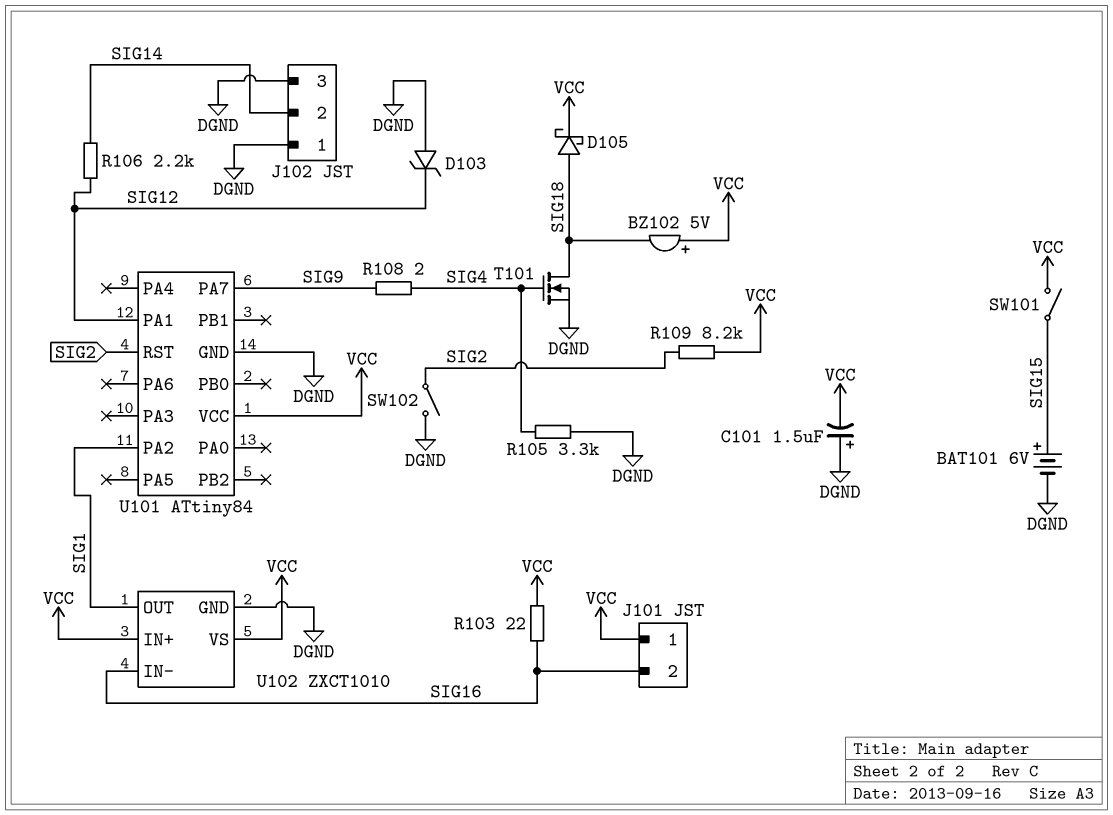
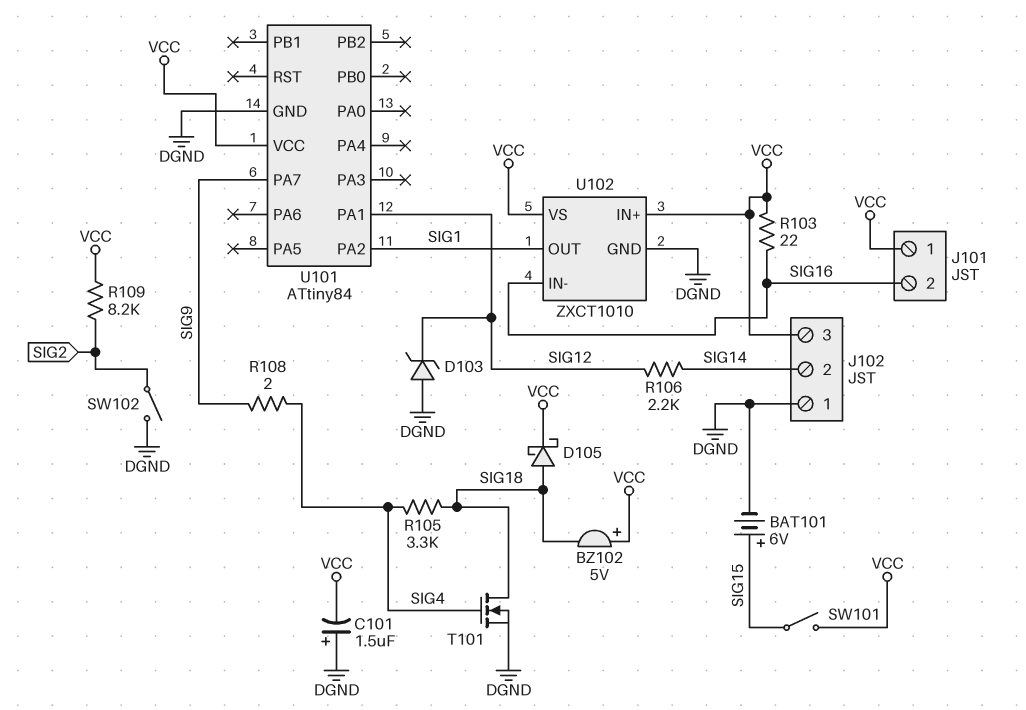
J102 pin 3: DGND -> VCC
R105: 3.3k (DGND, SIG4) -> 3.3k (SIG4, SIG18)
U101 pin RST: SIG2 -> none

